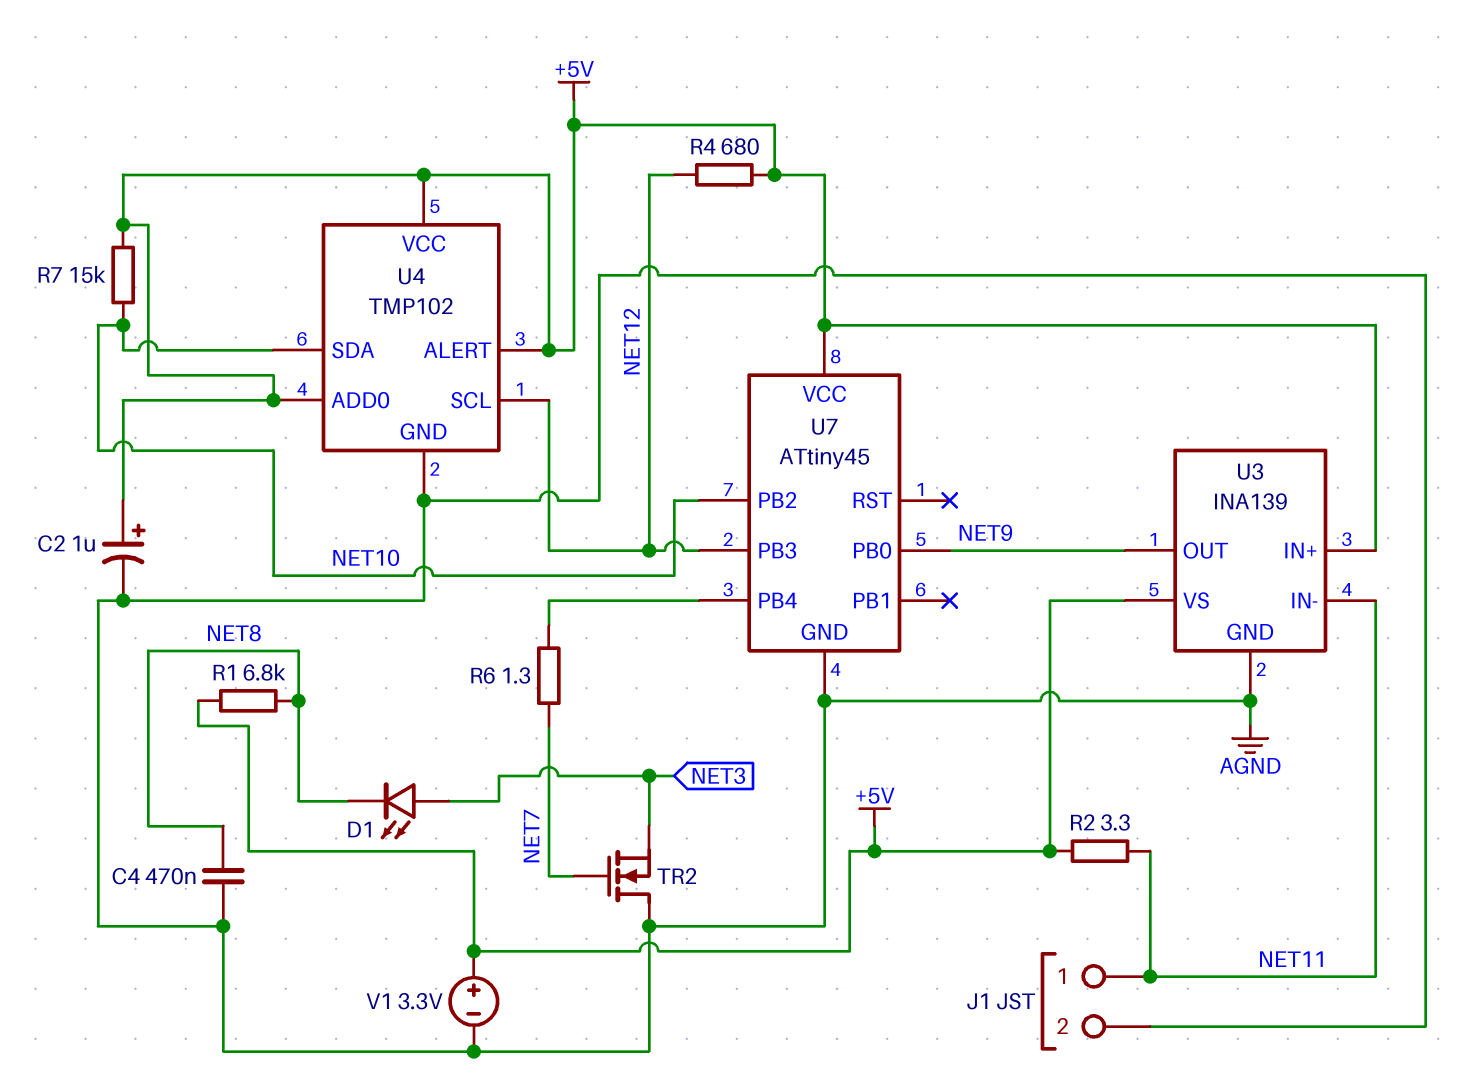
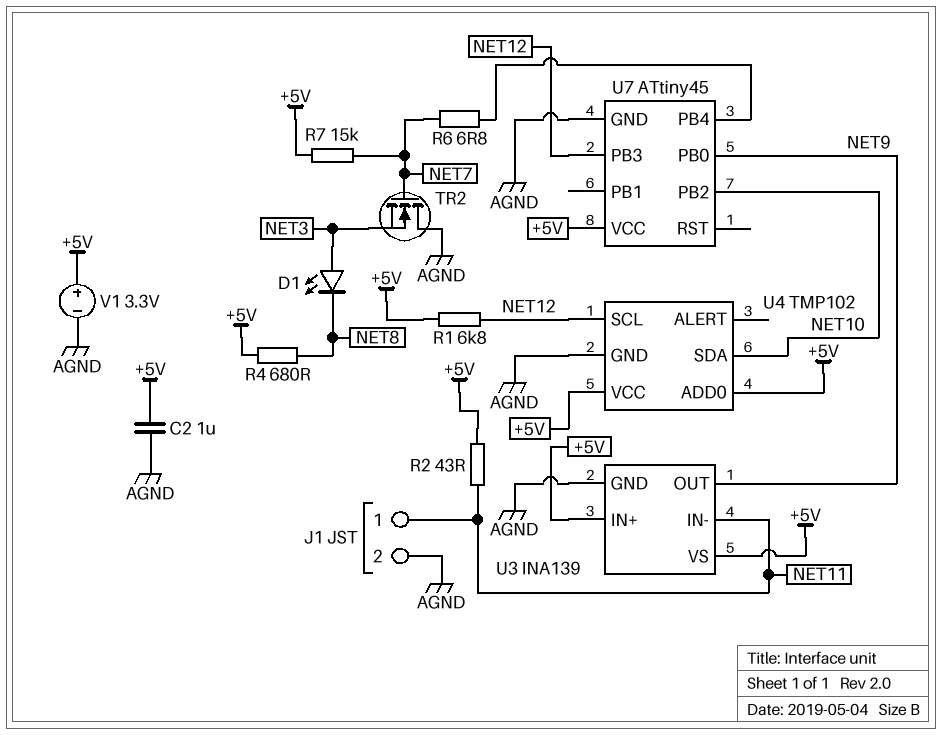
C2: 1uF (plus +5V, minus AGND) -> 1uF (+5V, AGND)
C4: 470nF (AGND, NET8) -> none
R1: 6.8k (+5V, NET8) -> 6.8k (+5V, NET12)
R2: 3.3 (+5V, NET11) -> 43 (+5V, NET11)
R4: 680 (+5V, NET12) -> 680 (+5V, NET8)
R6: 1.3 (NET7, U7/PB4) -> 6.8 (NET7, U7/PB4)
R7: 15k (+5V, NET10) -> 15k (+5V, NET7)
U4 pin ALERT: +5V -> none

